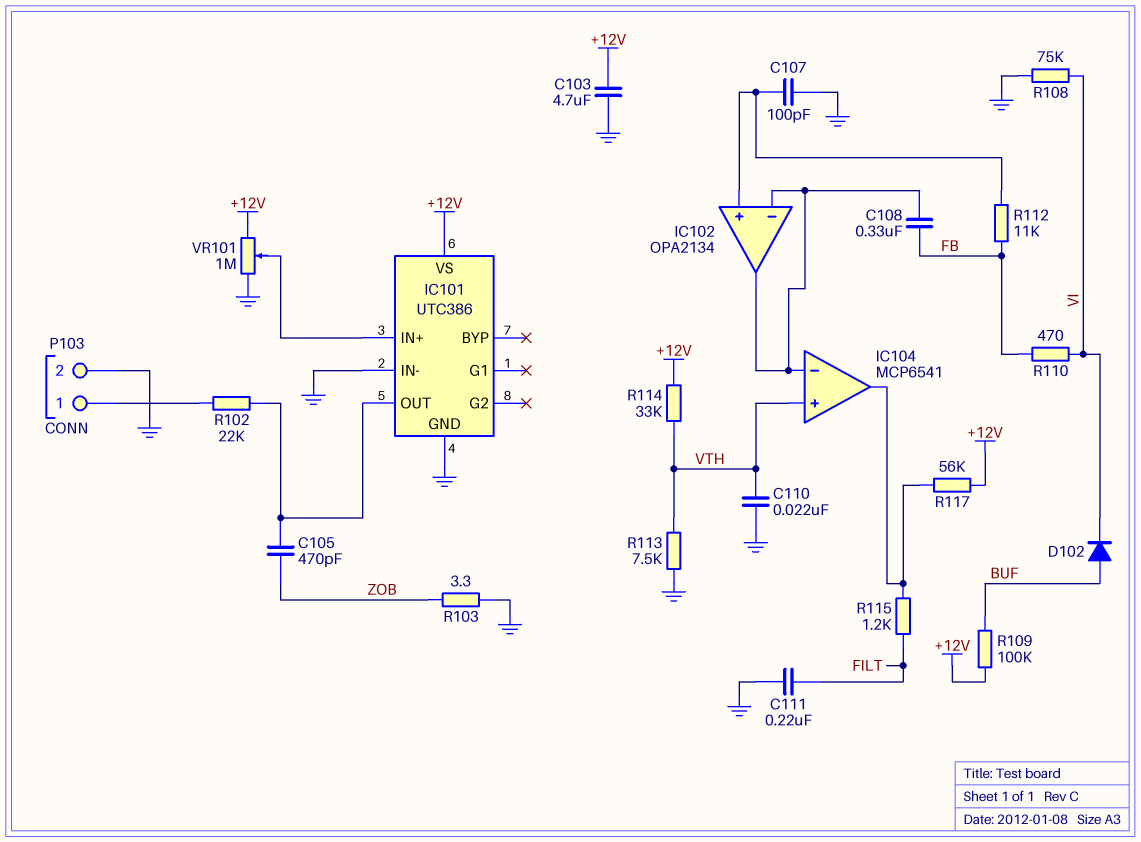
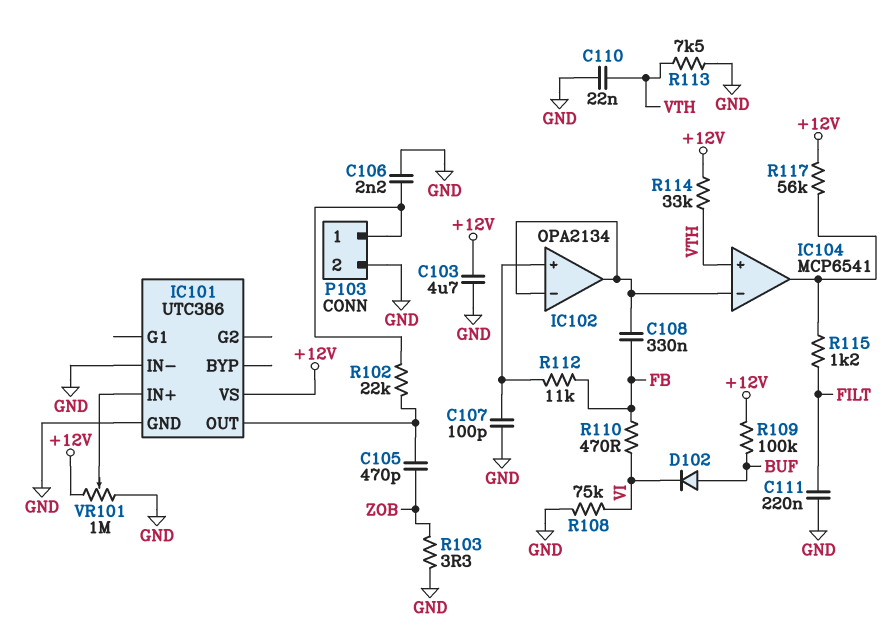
C106: none -> 2.2nF (GND, P103/1)

